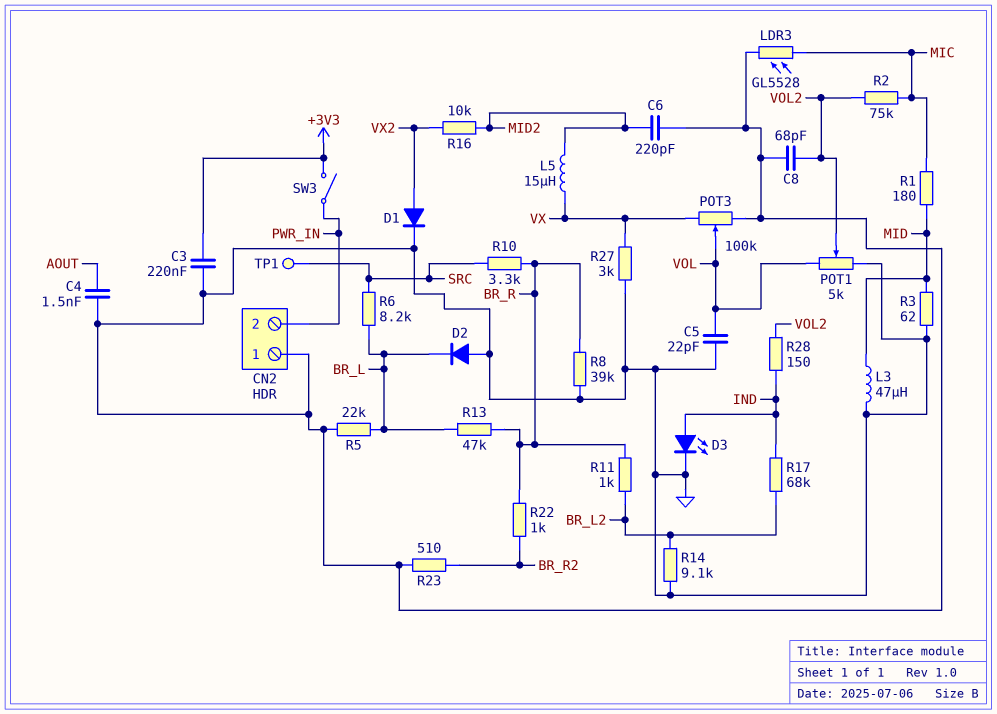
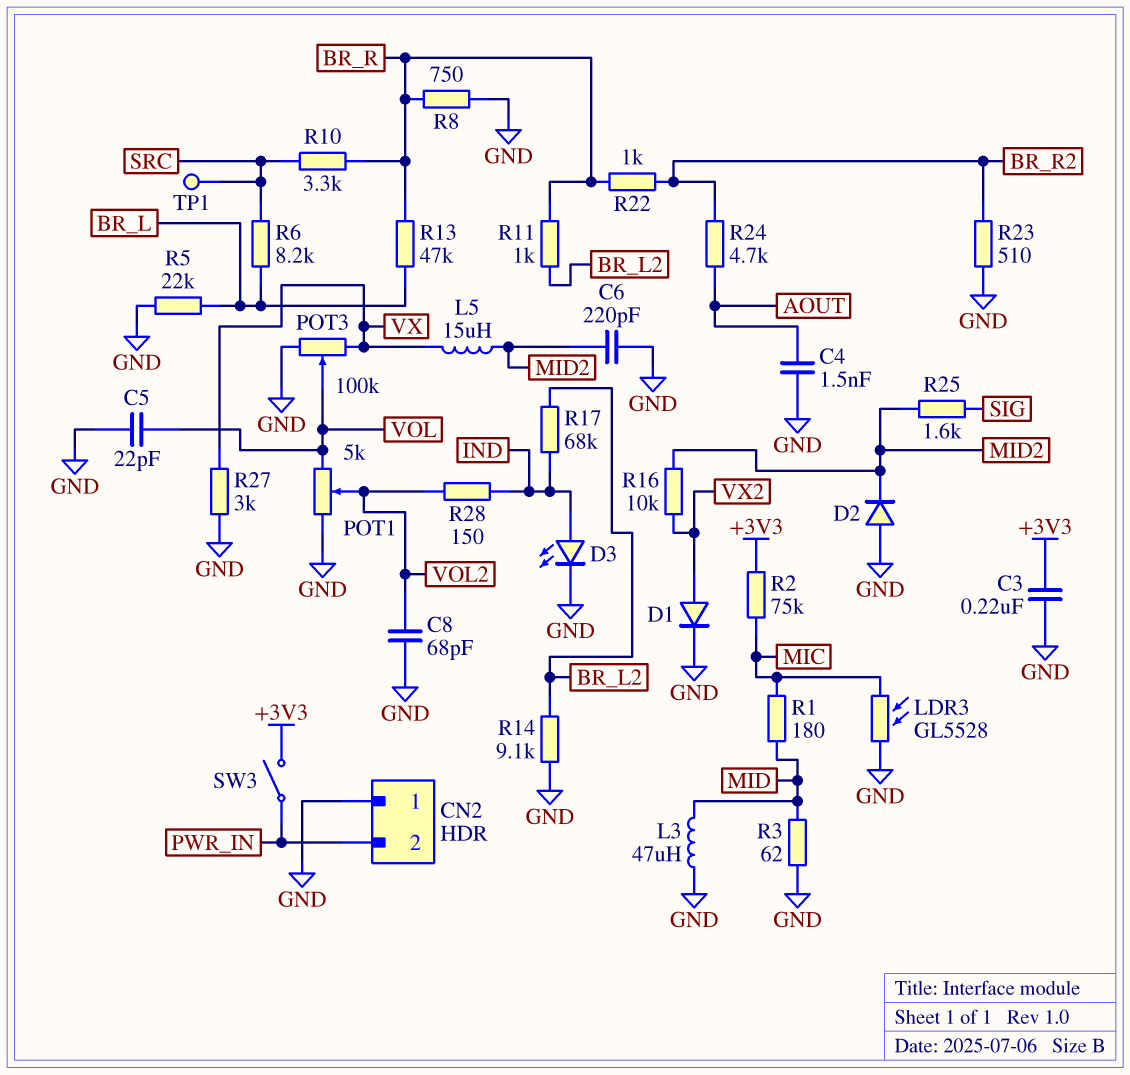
D2: diode (A GND, K BR_L) -> diode (A GND, K MID2)
R2: 75k (MIC, VOL2) -> 75k (+3V3, MIC)
R8: 39k (BR_R, GND) -> 750 (BR_R, GND)
R24: none -> 4.7k (AOUT, BR_R2)
R25: none -> 1.6k (MID2, SIG)

